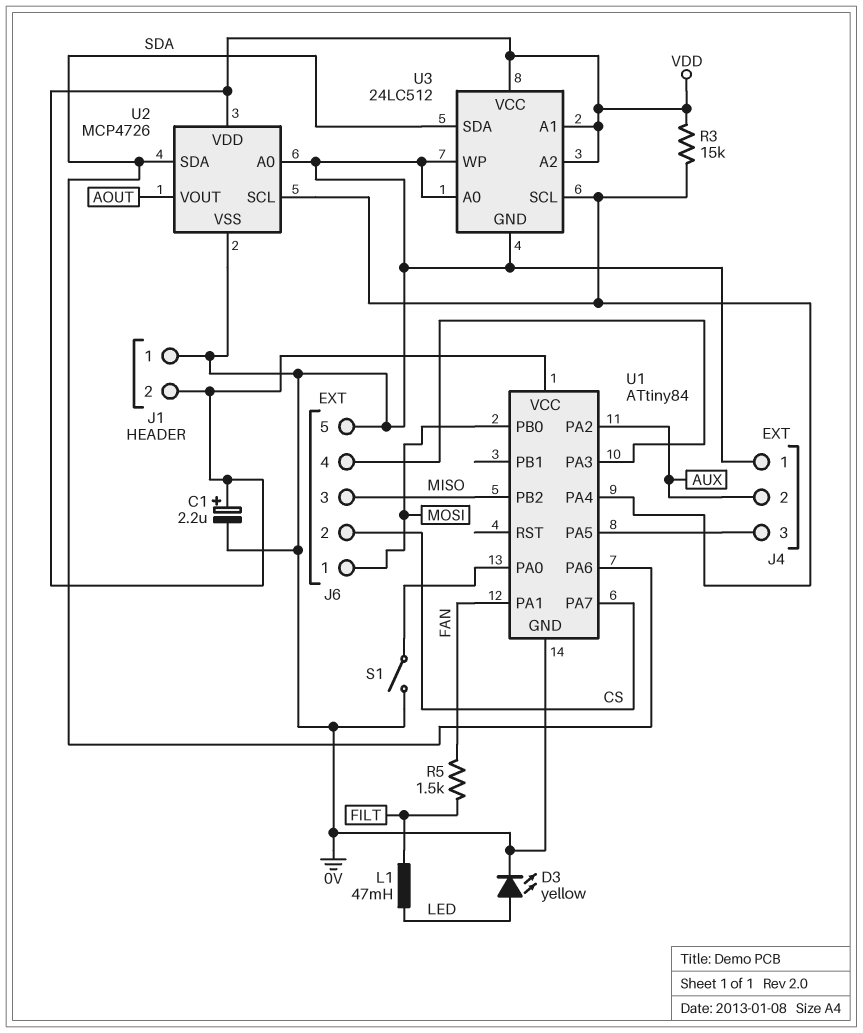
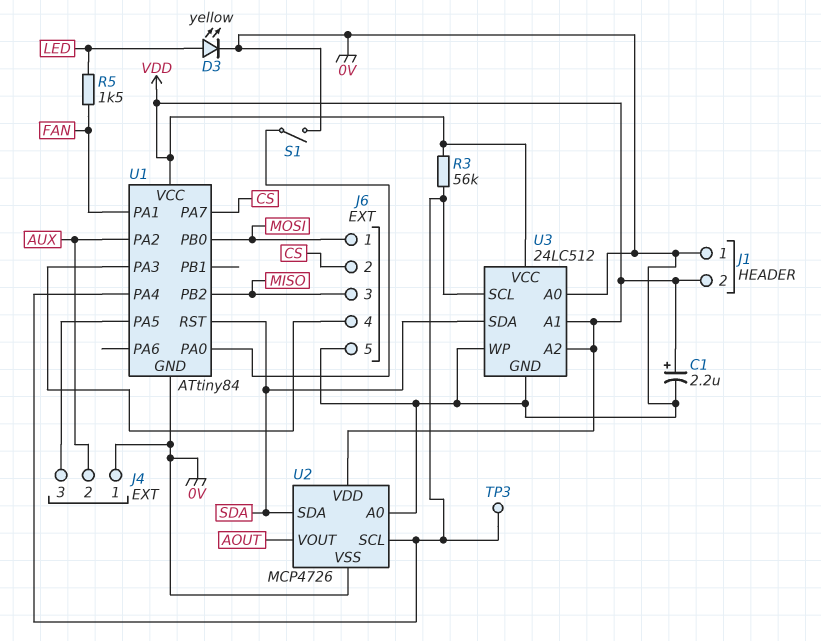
L1: 47mH (FILT, LED) -> none
R3: 15k (U1/PA4, VDD) -> 56k (U1/PA4, VDD)
R5: 1.5k (FAN, FILT) -> 1.5k (FAN, LED)
TP3: none -> test point (U1/PA4)
U1 pin PA6: SDA -> none
U1 pin RST: none -> SDA

